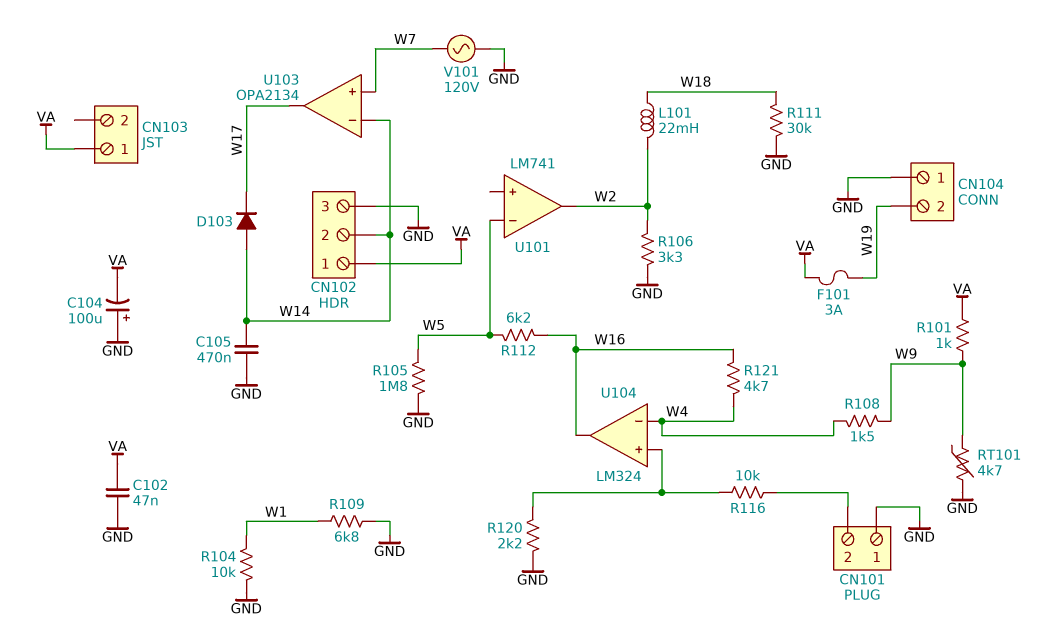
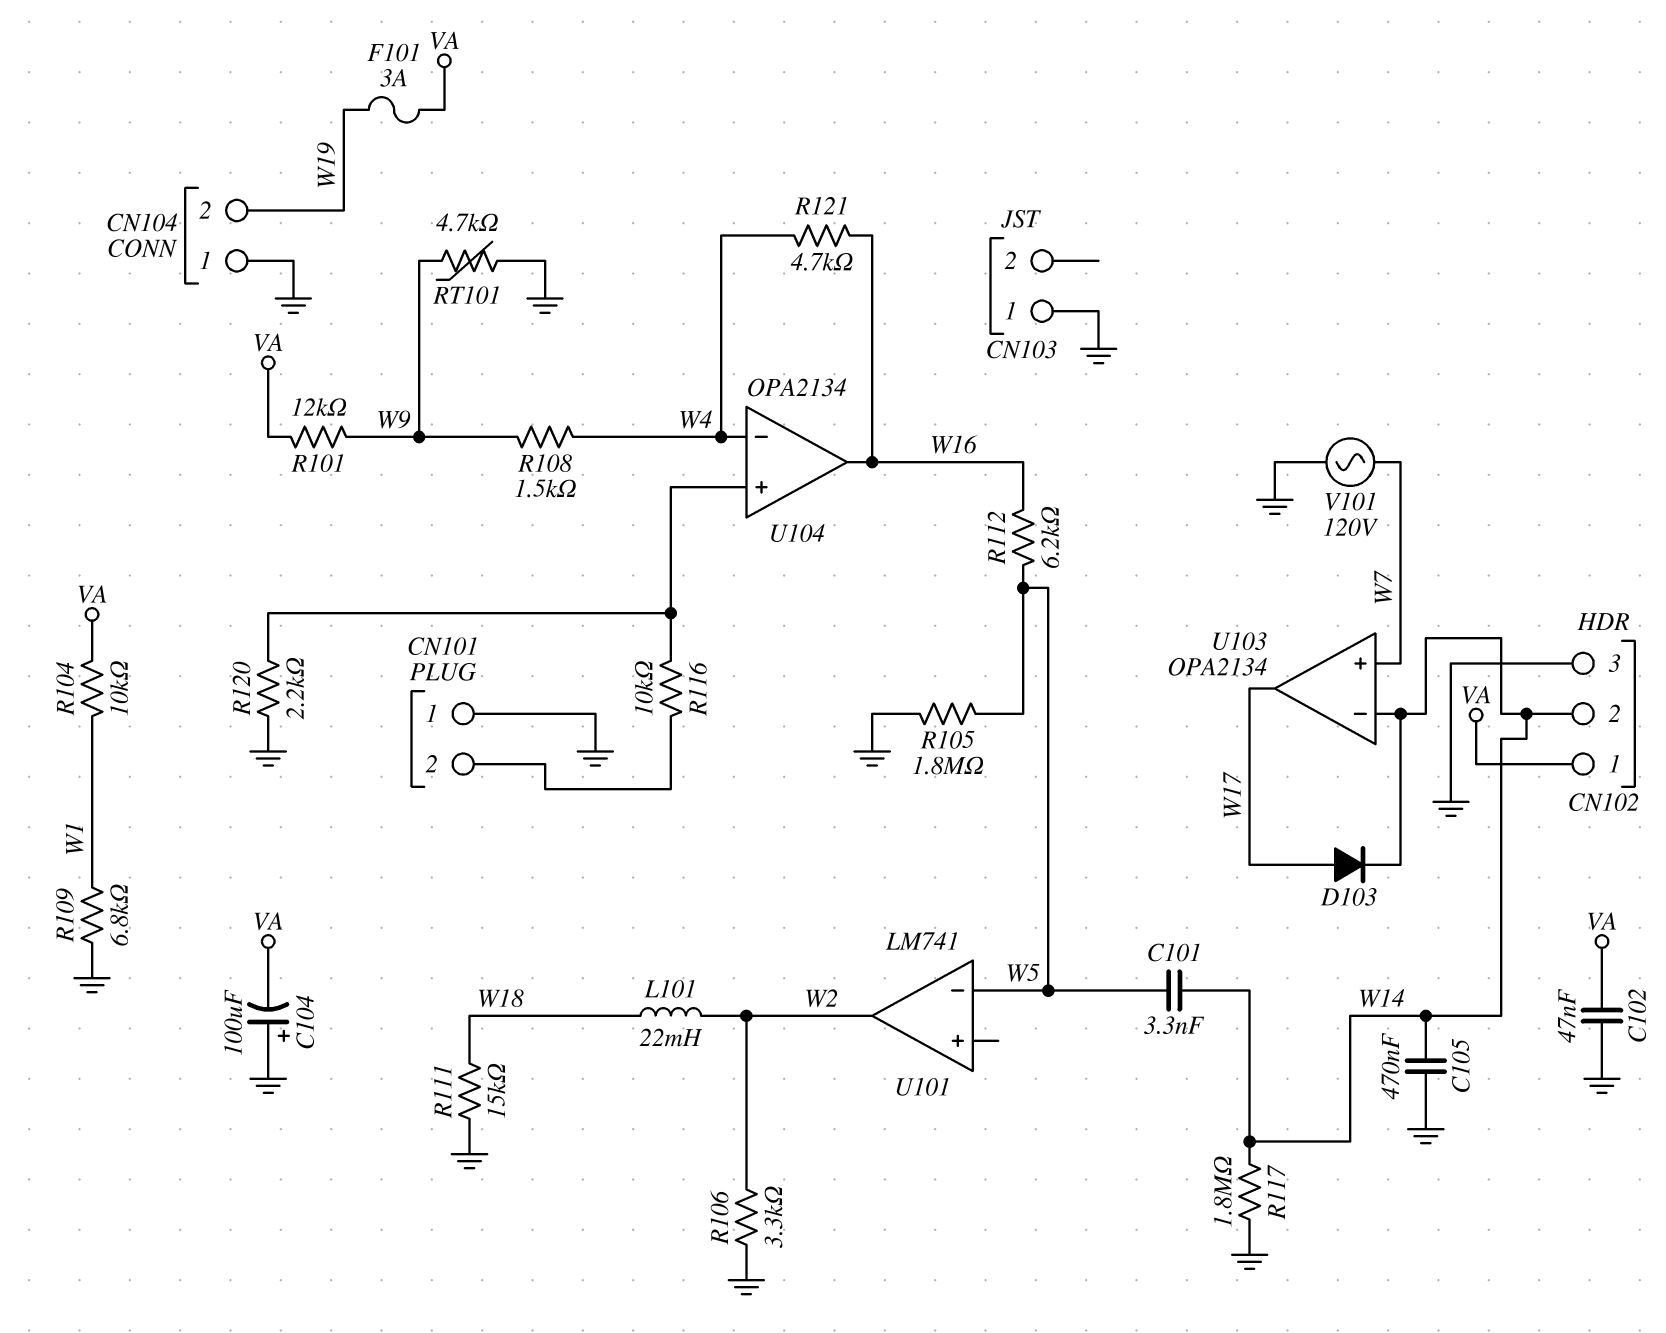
C101: none -> 3.3nF (W5, W14)
CN103 pin 1: VA -> GND
D103: diode (A W14, K W17) -> diode (A W17, K W14)
R101: 1k (VA, W9) -> 12k (VA, W9)
R104: 10k (GND, W1) -> 10k (VA, W1)
R111: 30k (GND, W18) -> 15k (GND, W18)
R117: none -> 1.8M (GND, W14)
U104: LM324 -> OPA2134

